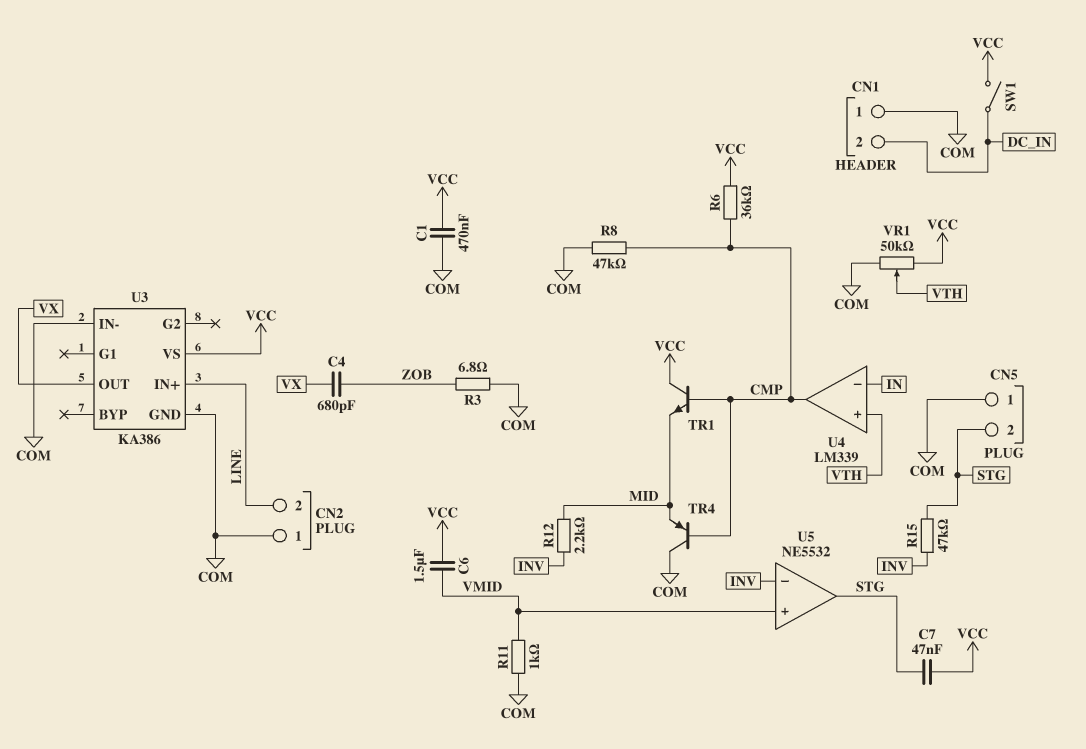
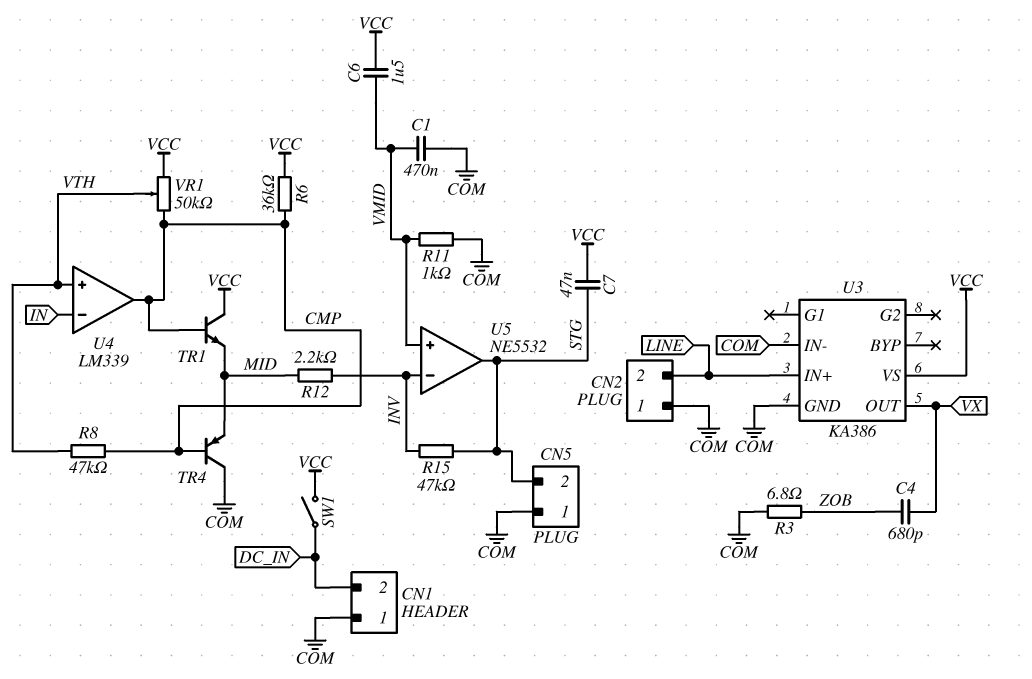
C1: 470nF (COM, VCC) -> 470nF (COM, VMID)
R8: 47k (CMP, COM) -> 47k (CMP, VTH)
VR1: 50k (COM, VCC, wiper VTH) -> 50k (CMP, VCC, wiper VTH)

